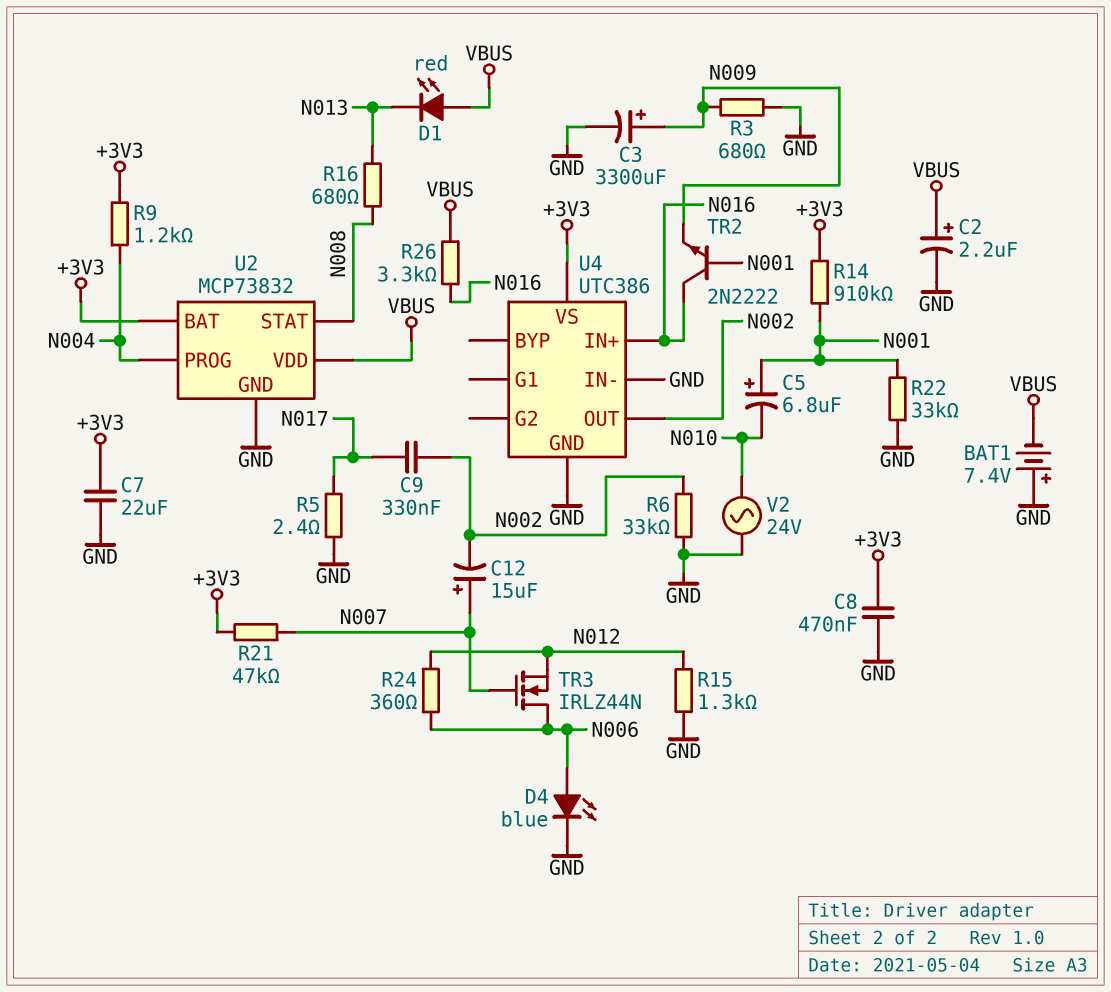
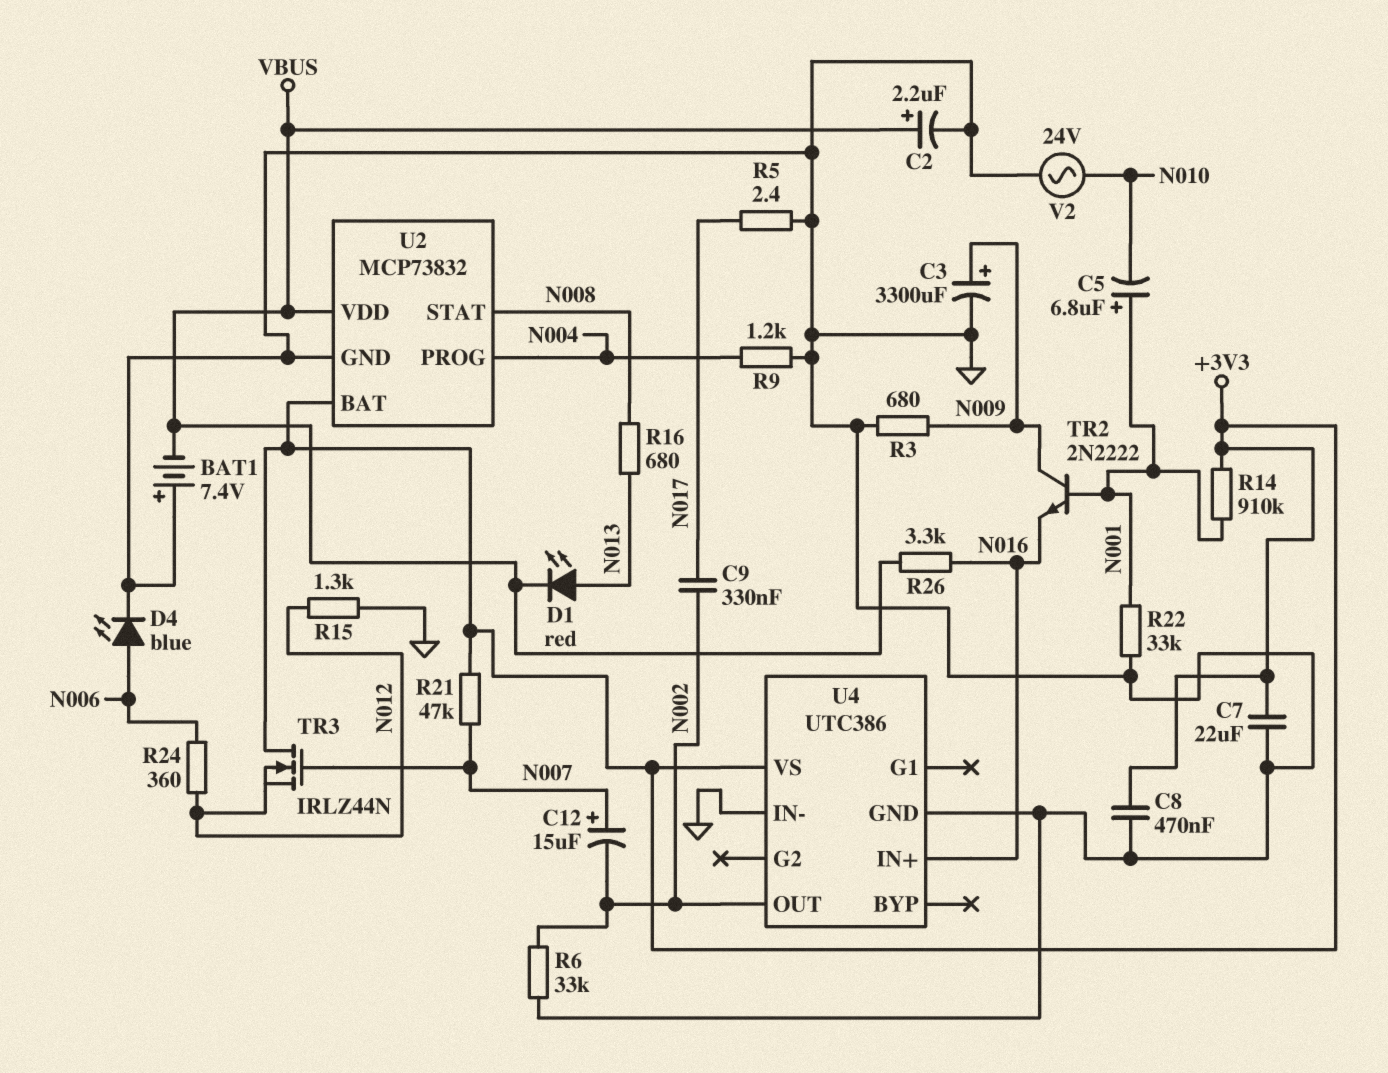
D1: LED red (A VBUS, K N013) -> LED red (A N013, K VBUS)
R9: 1.2k (+3V3, N004) -> 1.2k (GND, N004)
TR2: NPN 2N2222 (B N001, C N016, E N009) -> NPN 2N2222 (B N001, C N009, E N016)
TR3: NMOS IRLZ44N (G N007, D N006, S N012) -> NMOS IRLZ44N (G N007, D +3V3, S N012)

